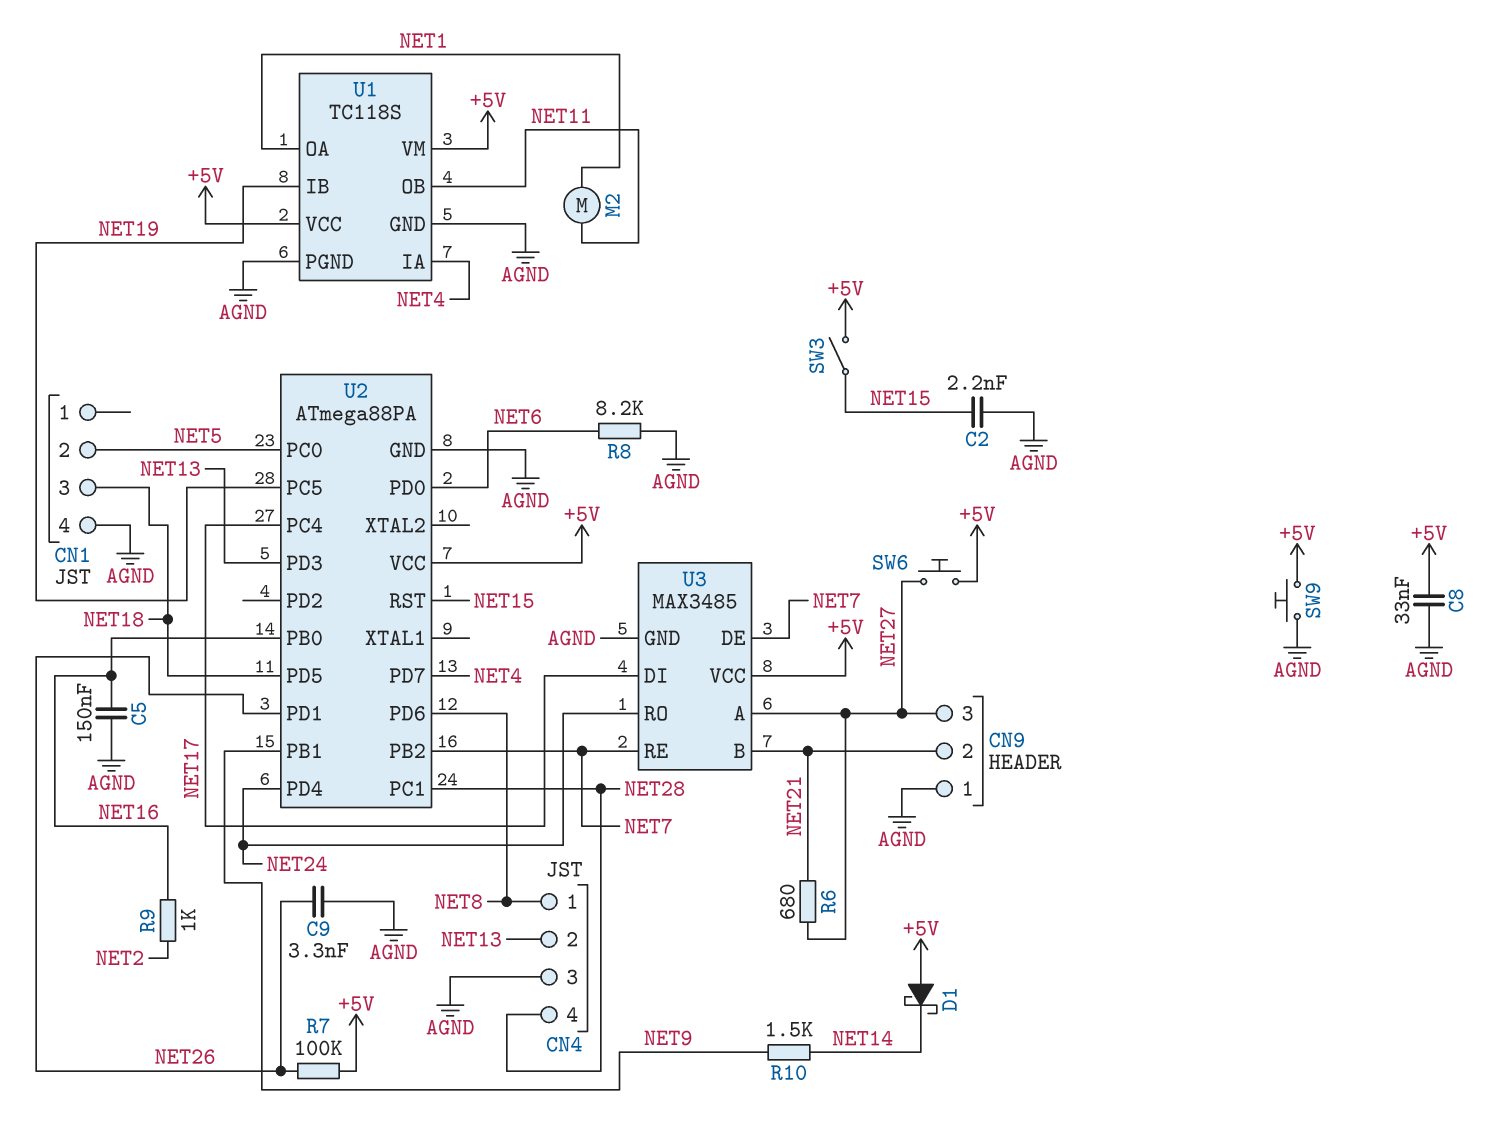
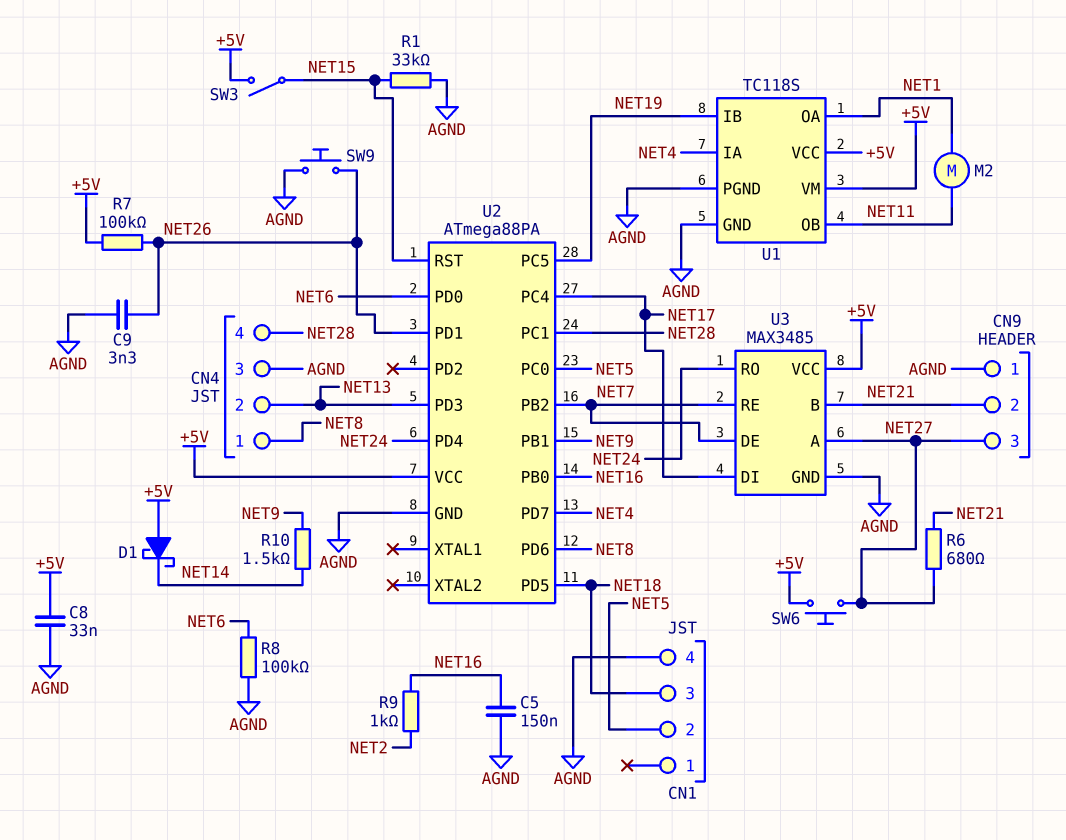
C2: 2.2nF (AGND, NET15) -> none
R1: none -> 33k (AGND, NET15)
R8: 8.2k (AGND, NET6) -> 100k (AGND, NET6)
SW9: button (+5V, AGND) -> button (AGND, NET26)

